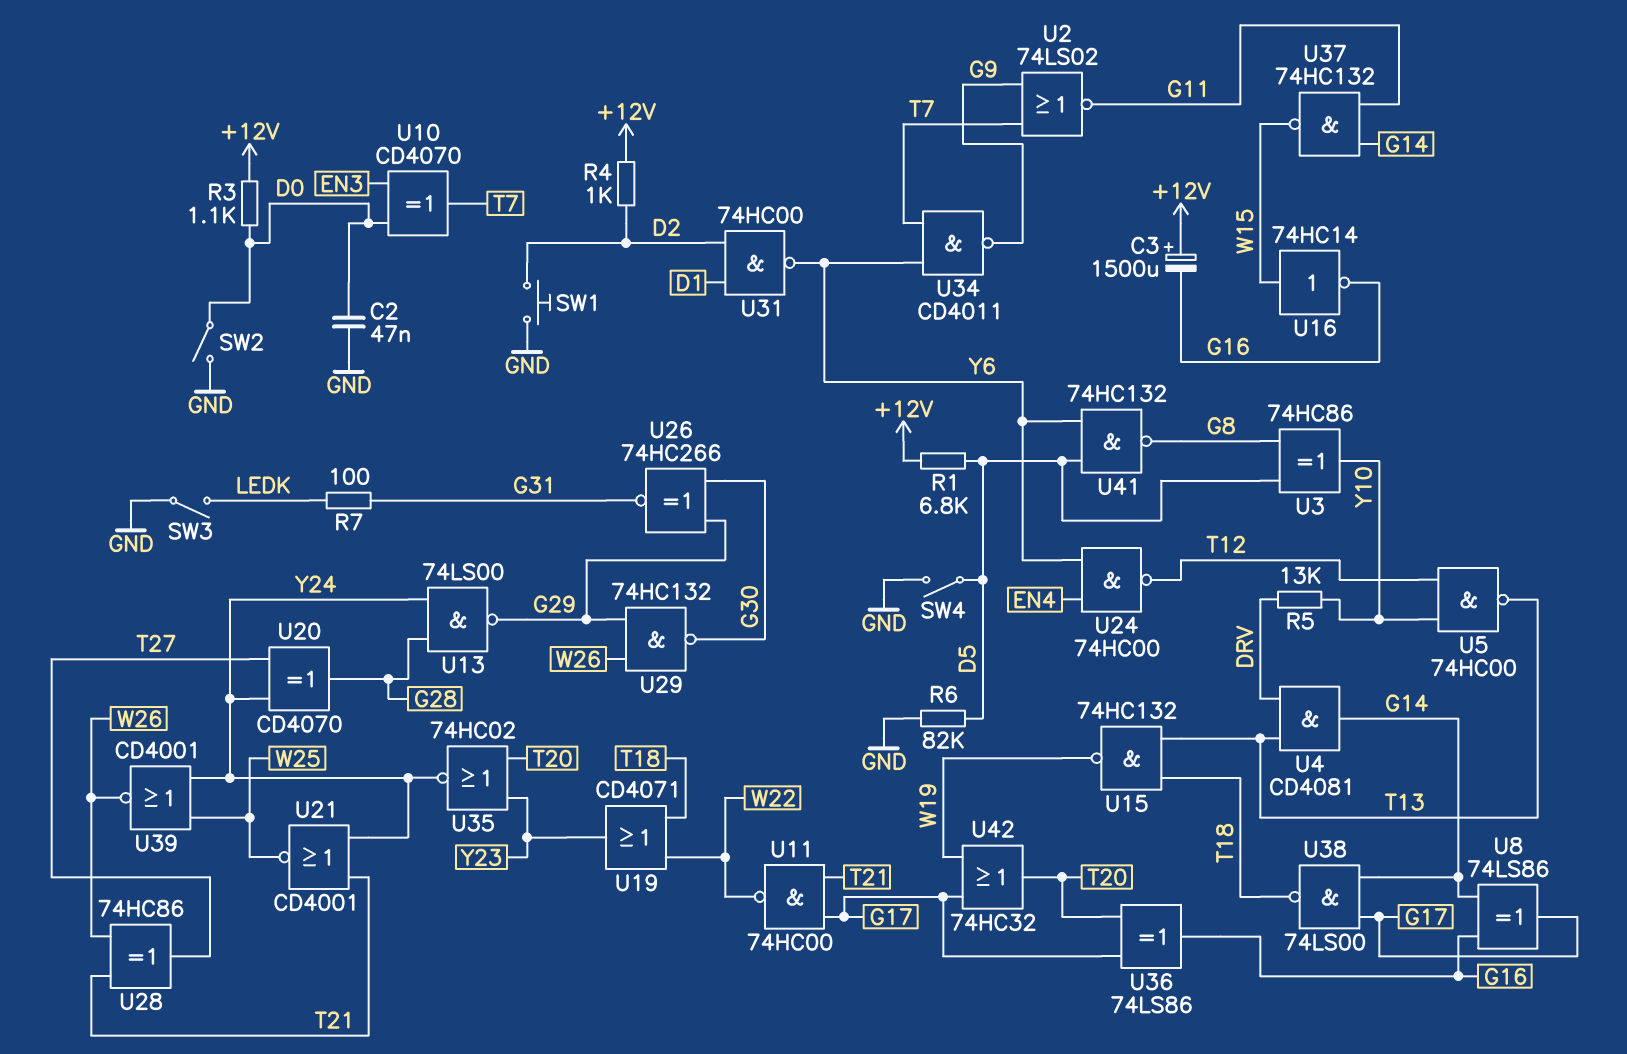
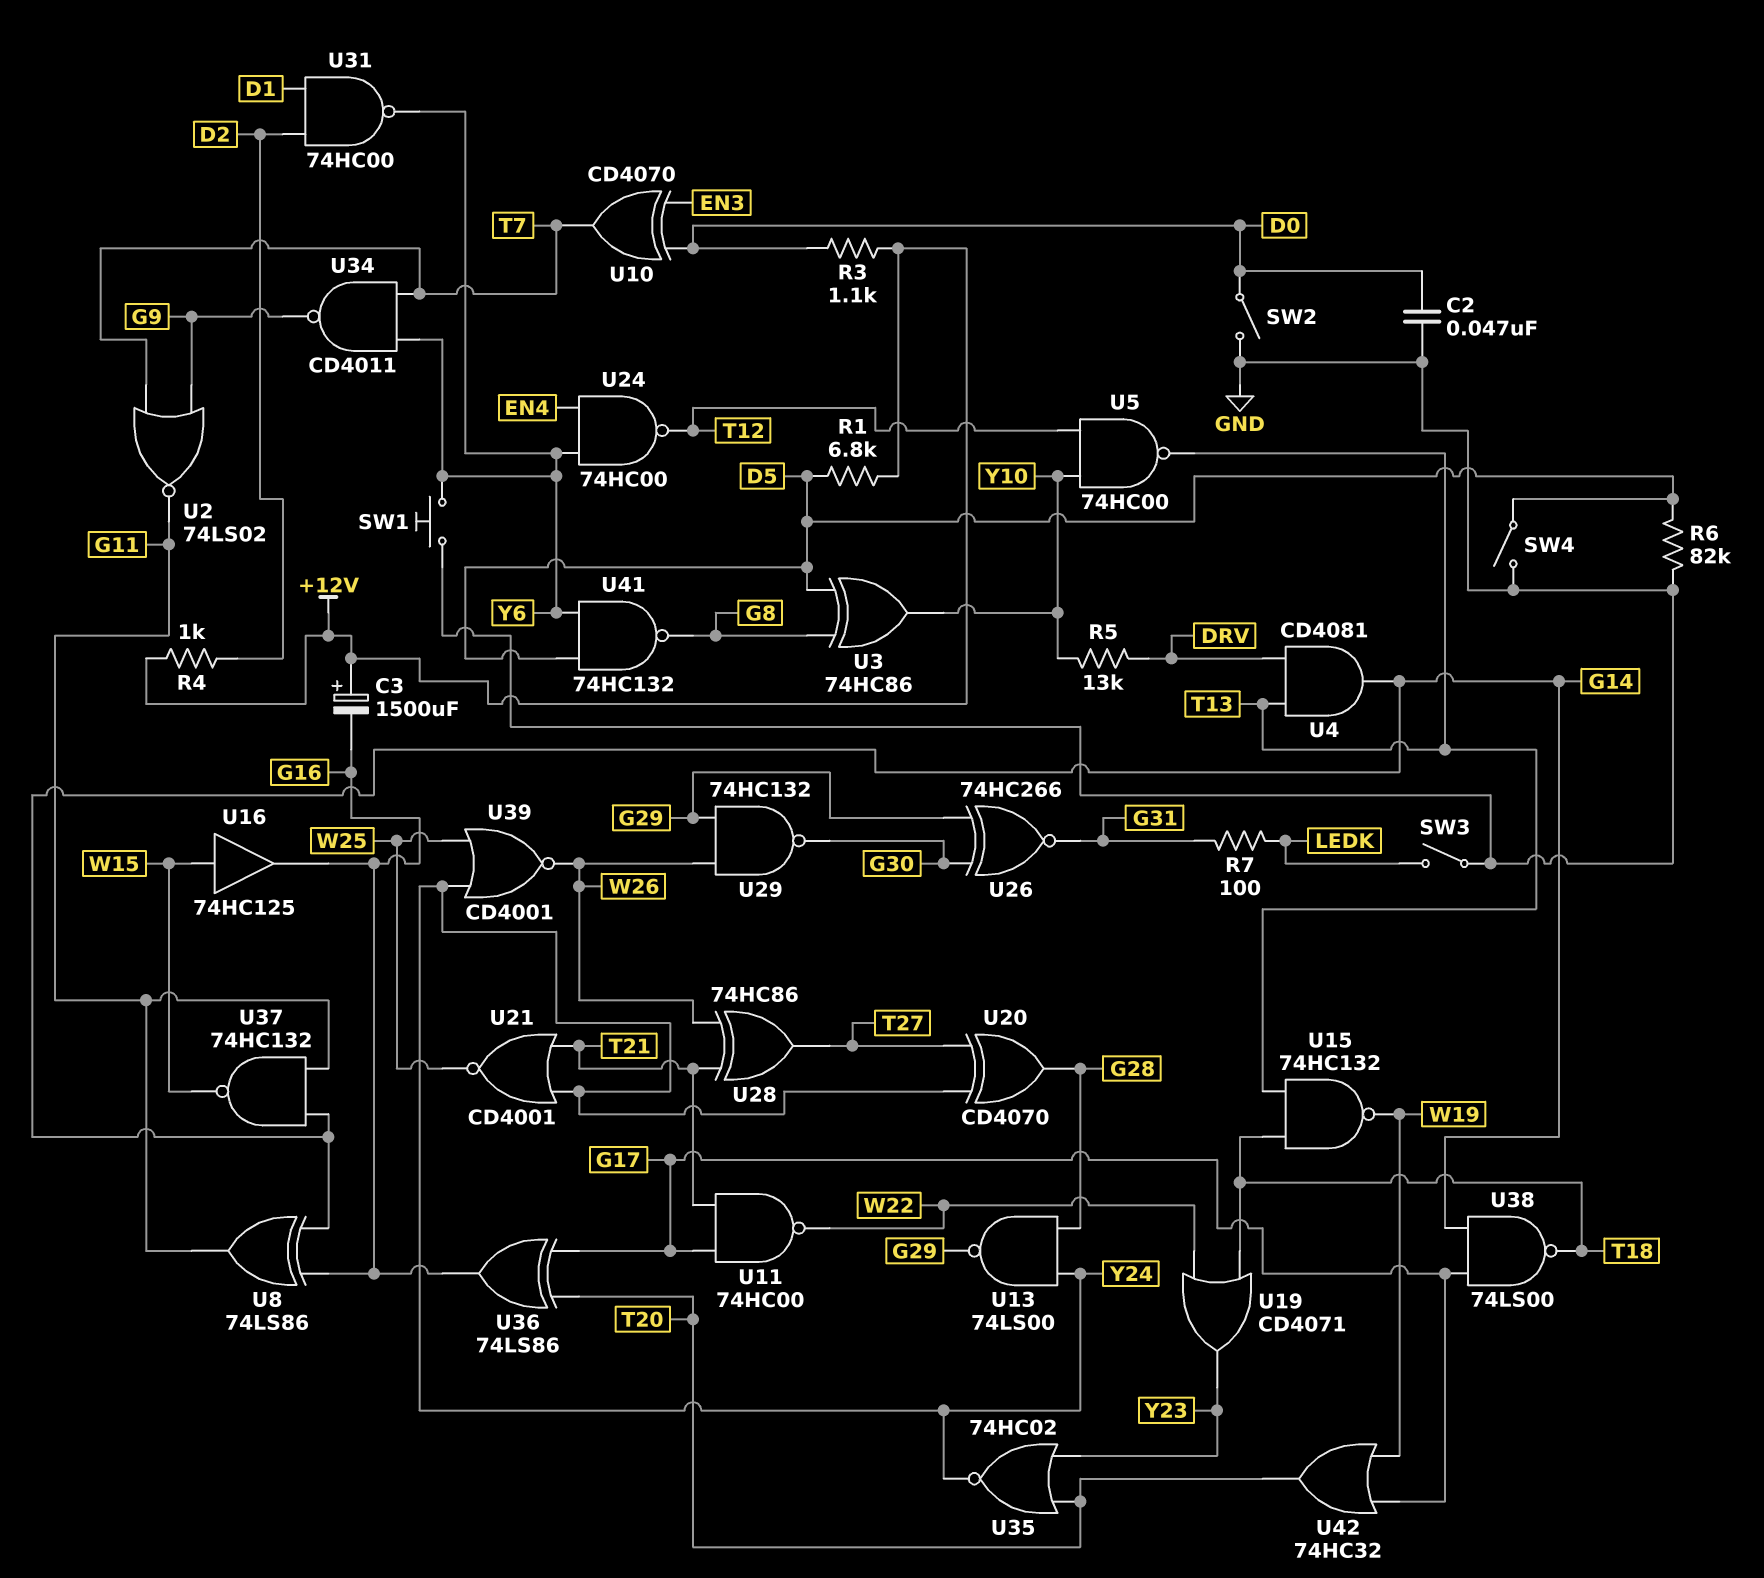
SW1: button (D2, GND) -> button (GND, Y6)
U8: XOR 74LS86 (in G14, in G16, out G17) -> XOR 74LS86 (in G14, in G16, out G11)
U16: NOT 74HC14 (in W15, out G16) -> buffer 74HC125 (in W15, out G16)

